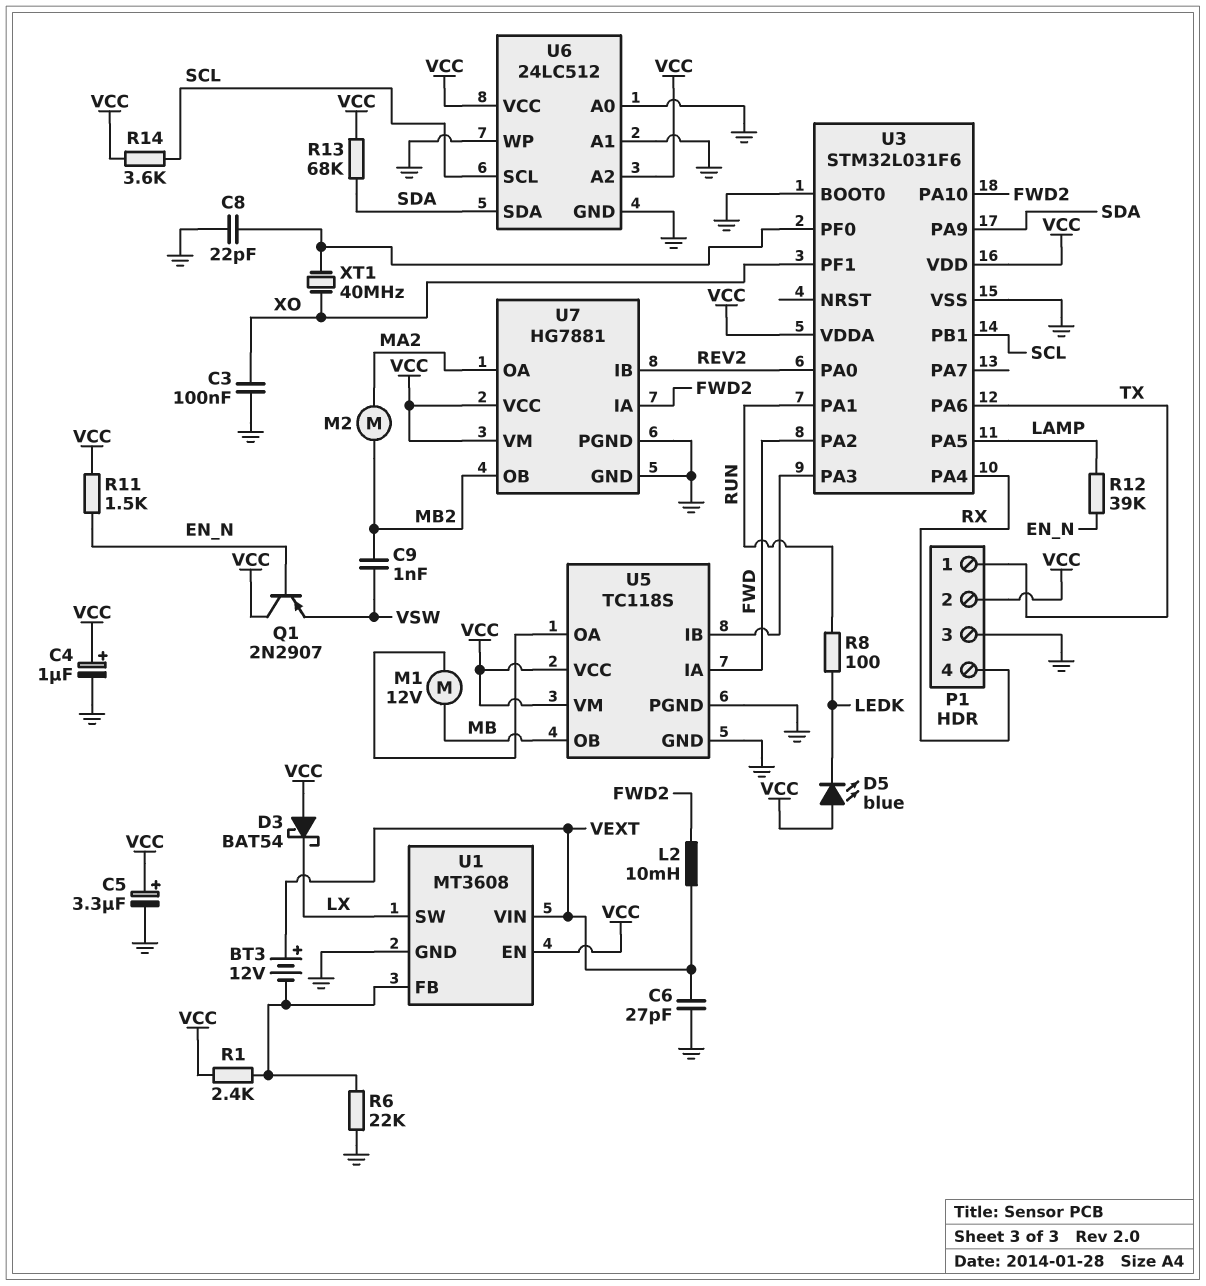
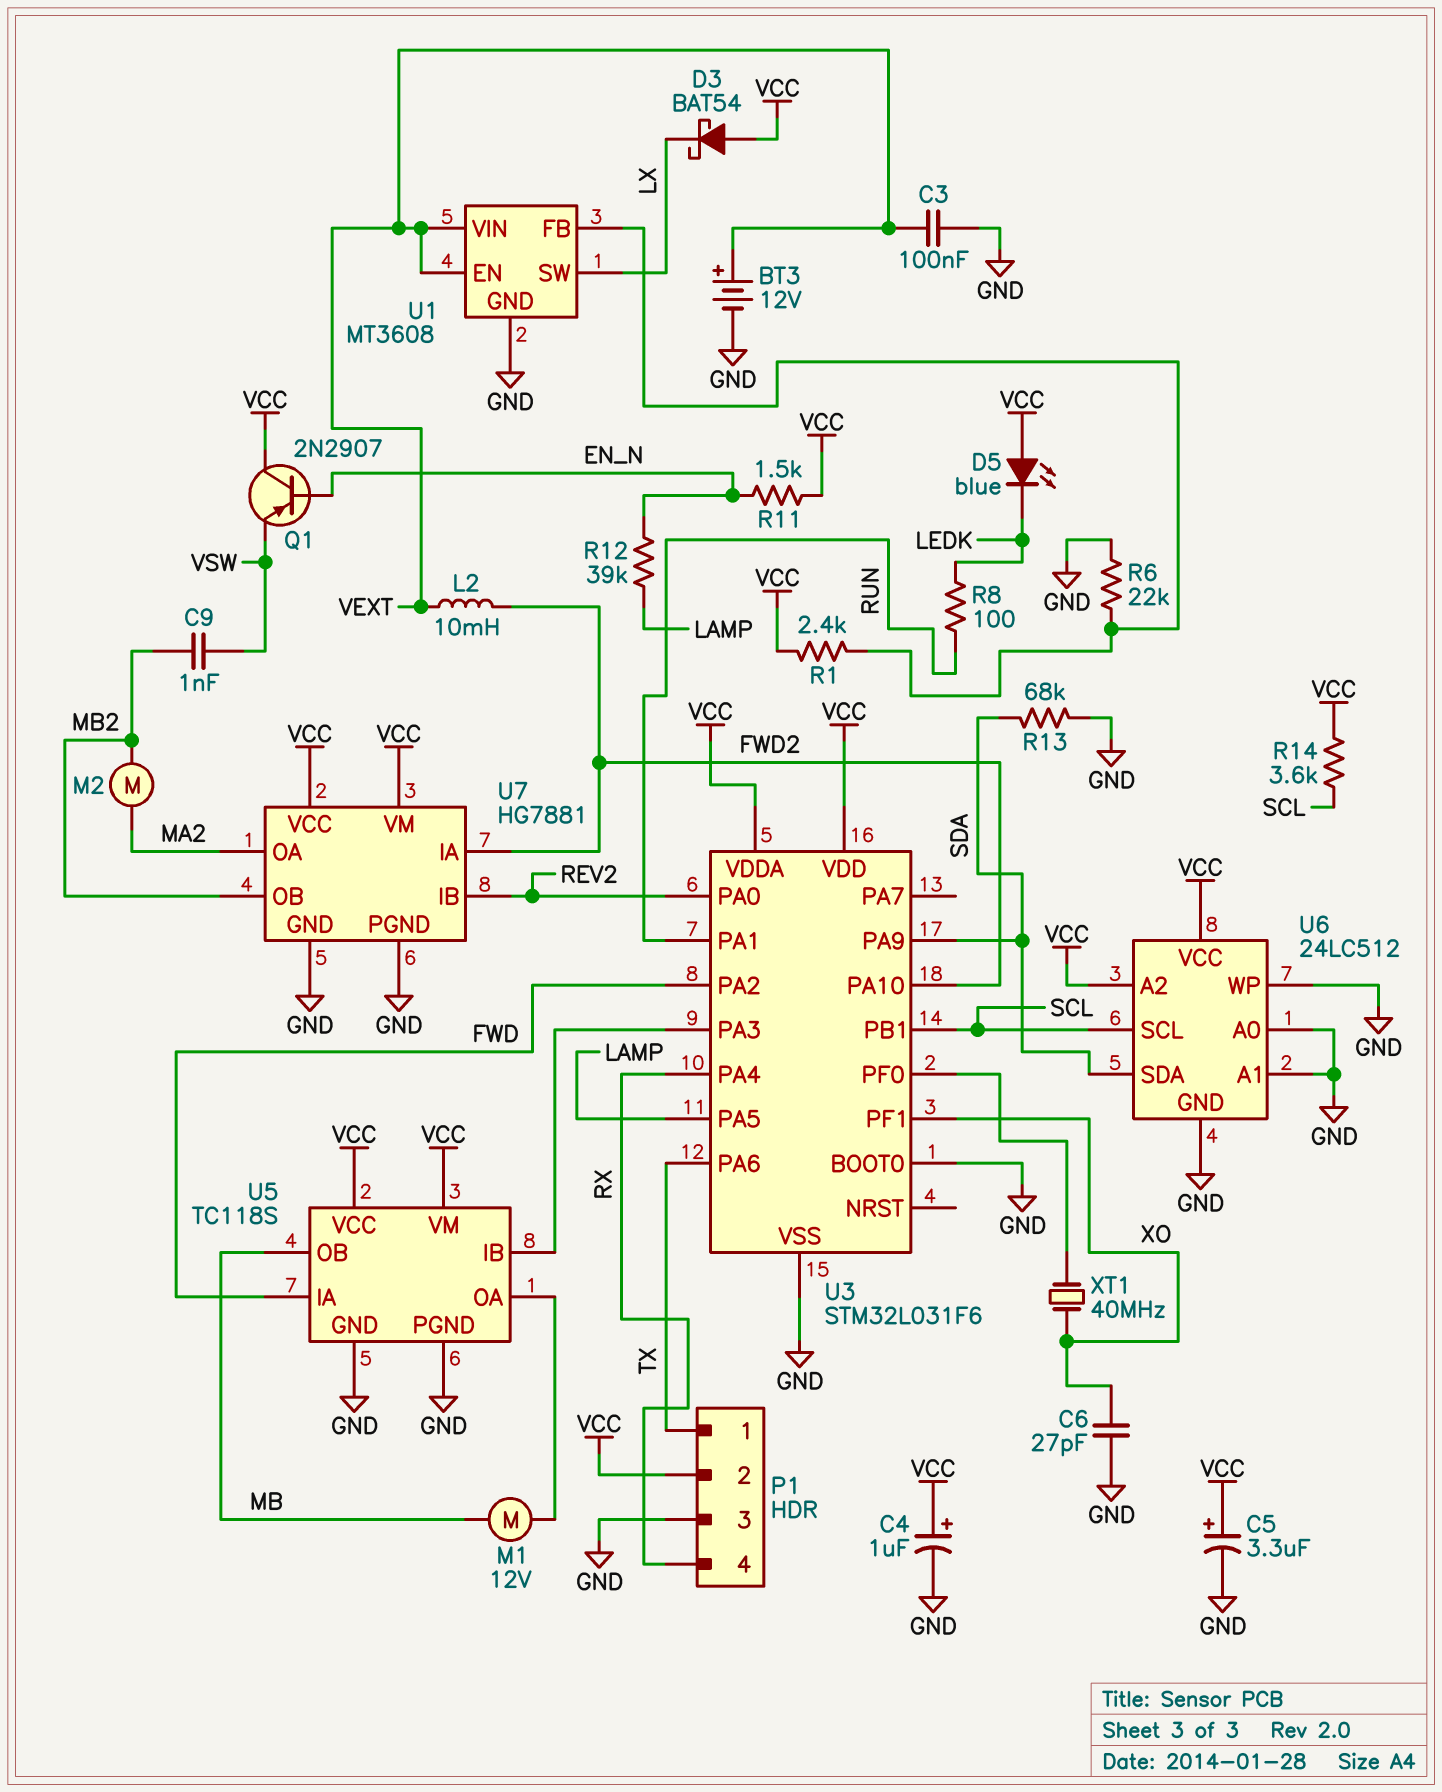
BT3: 12V (plus VEXT, minus U1/FB) -> 12V (plus VEXT, minus GND)
C3: 100nF (GND, XO) -> 100nF (GND, VEXT)
C6: 27pF (GND, VEXT) -> 27pF (GND, XO)
C8: 22pF (GND, U3/PF0) -> none
R13: 68k (SDA, VCC) -> 68k (GND, SDA)
U1 pin EN: VCC -> VEXT

